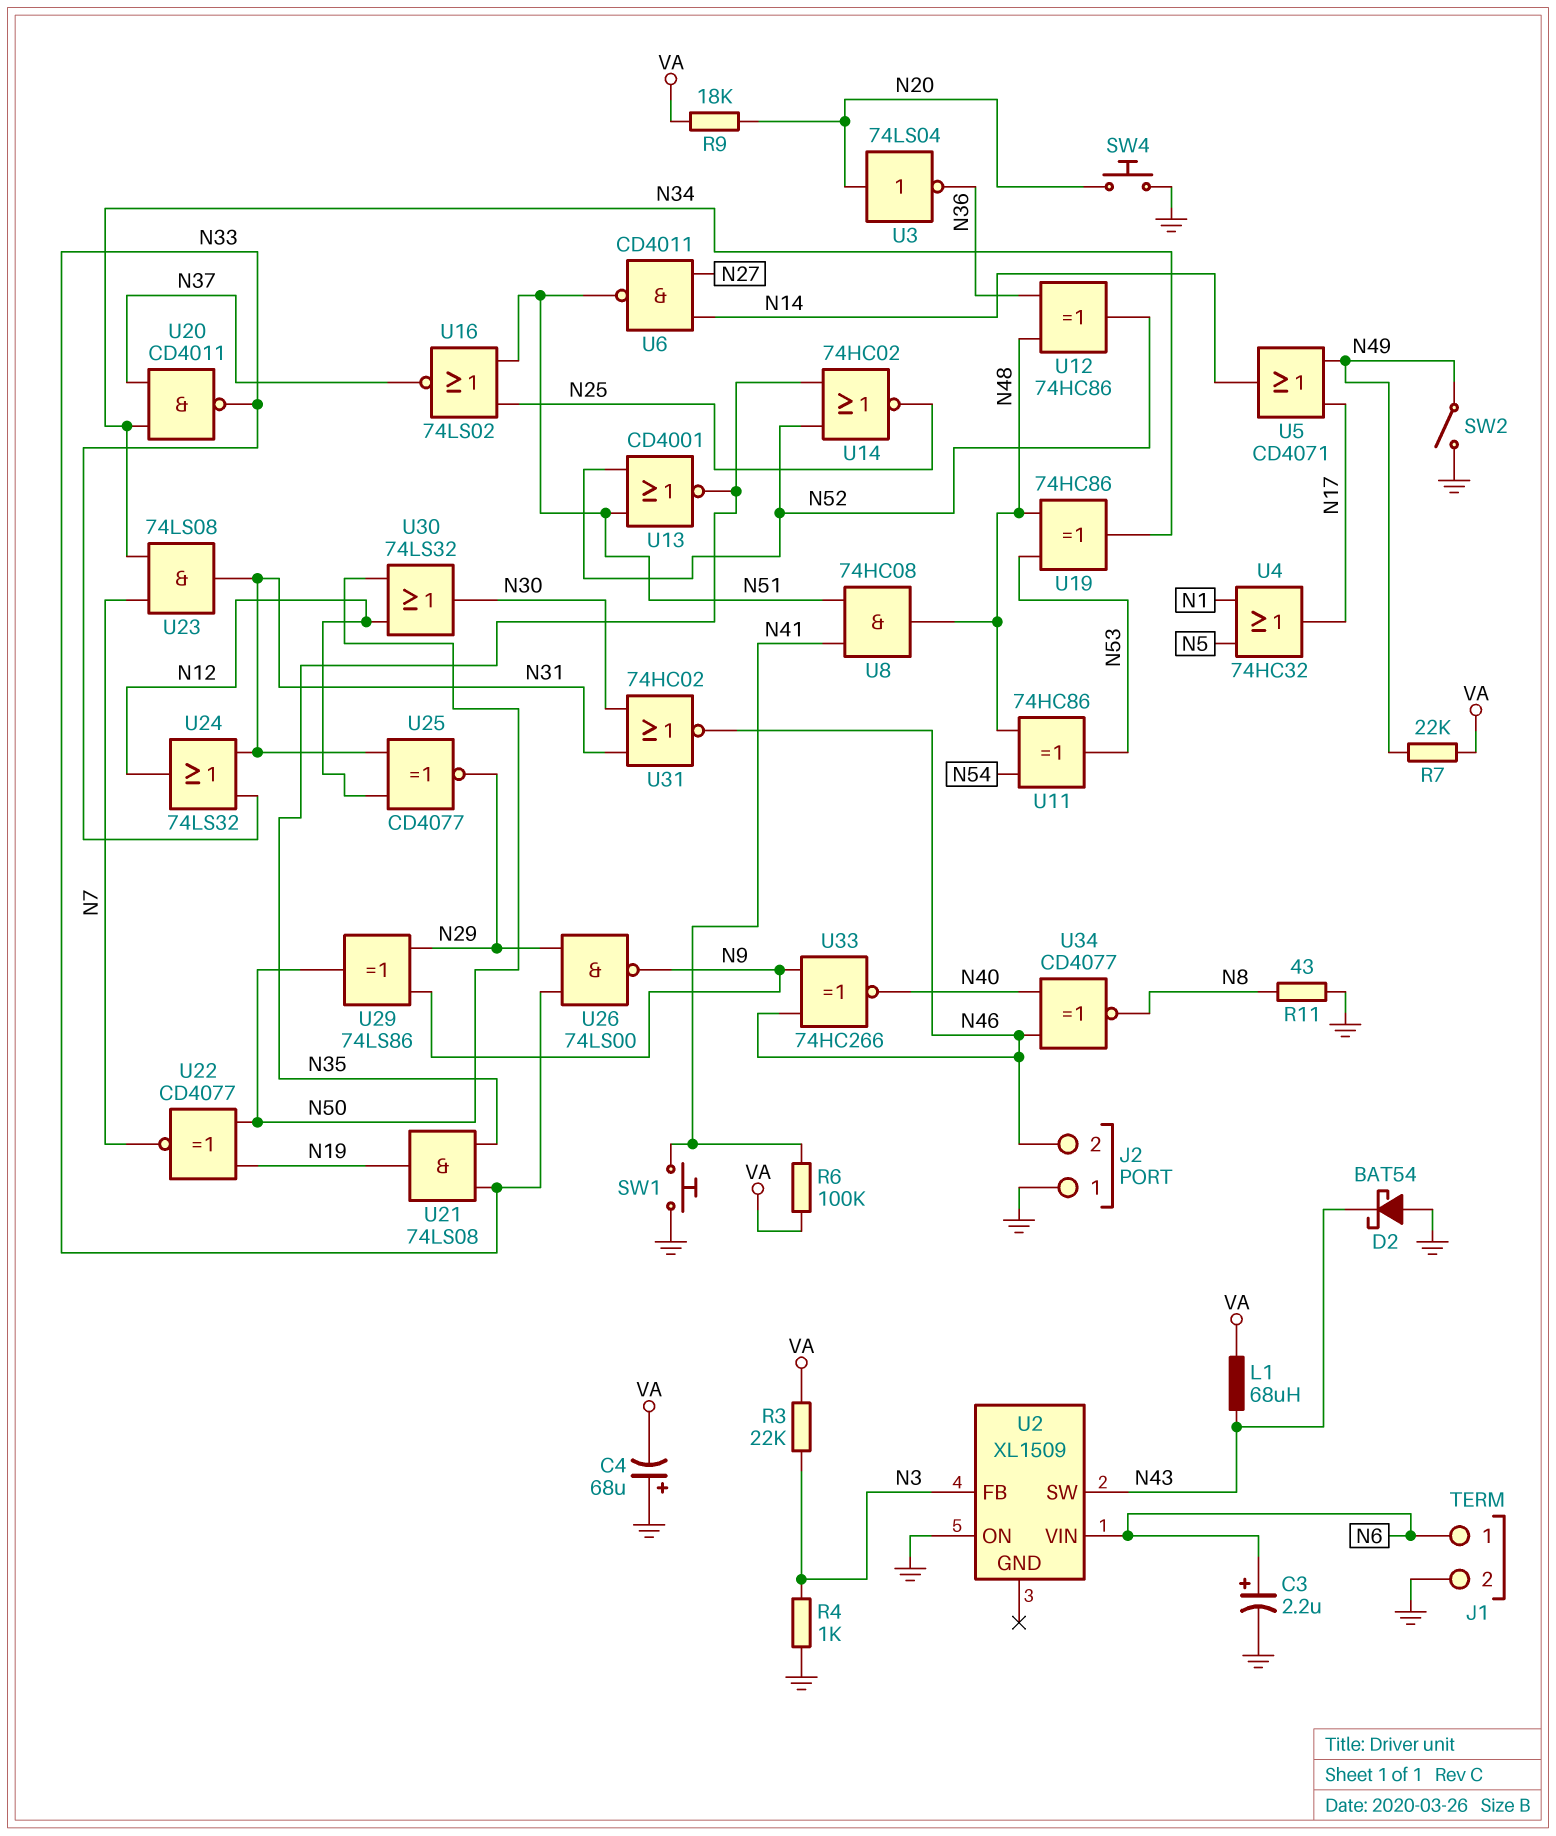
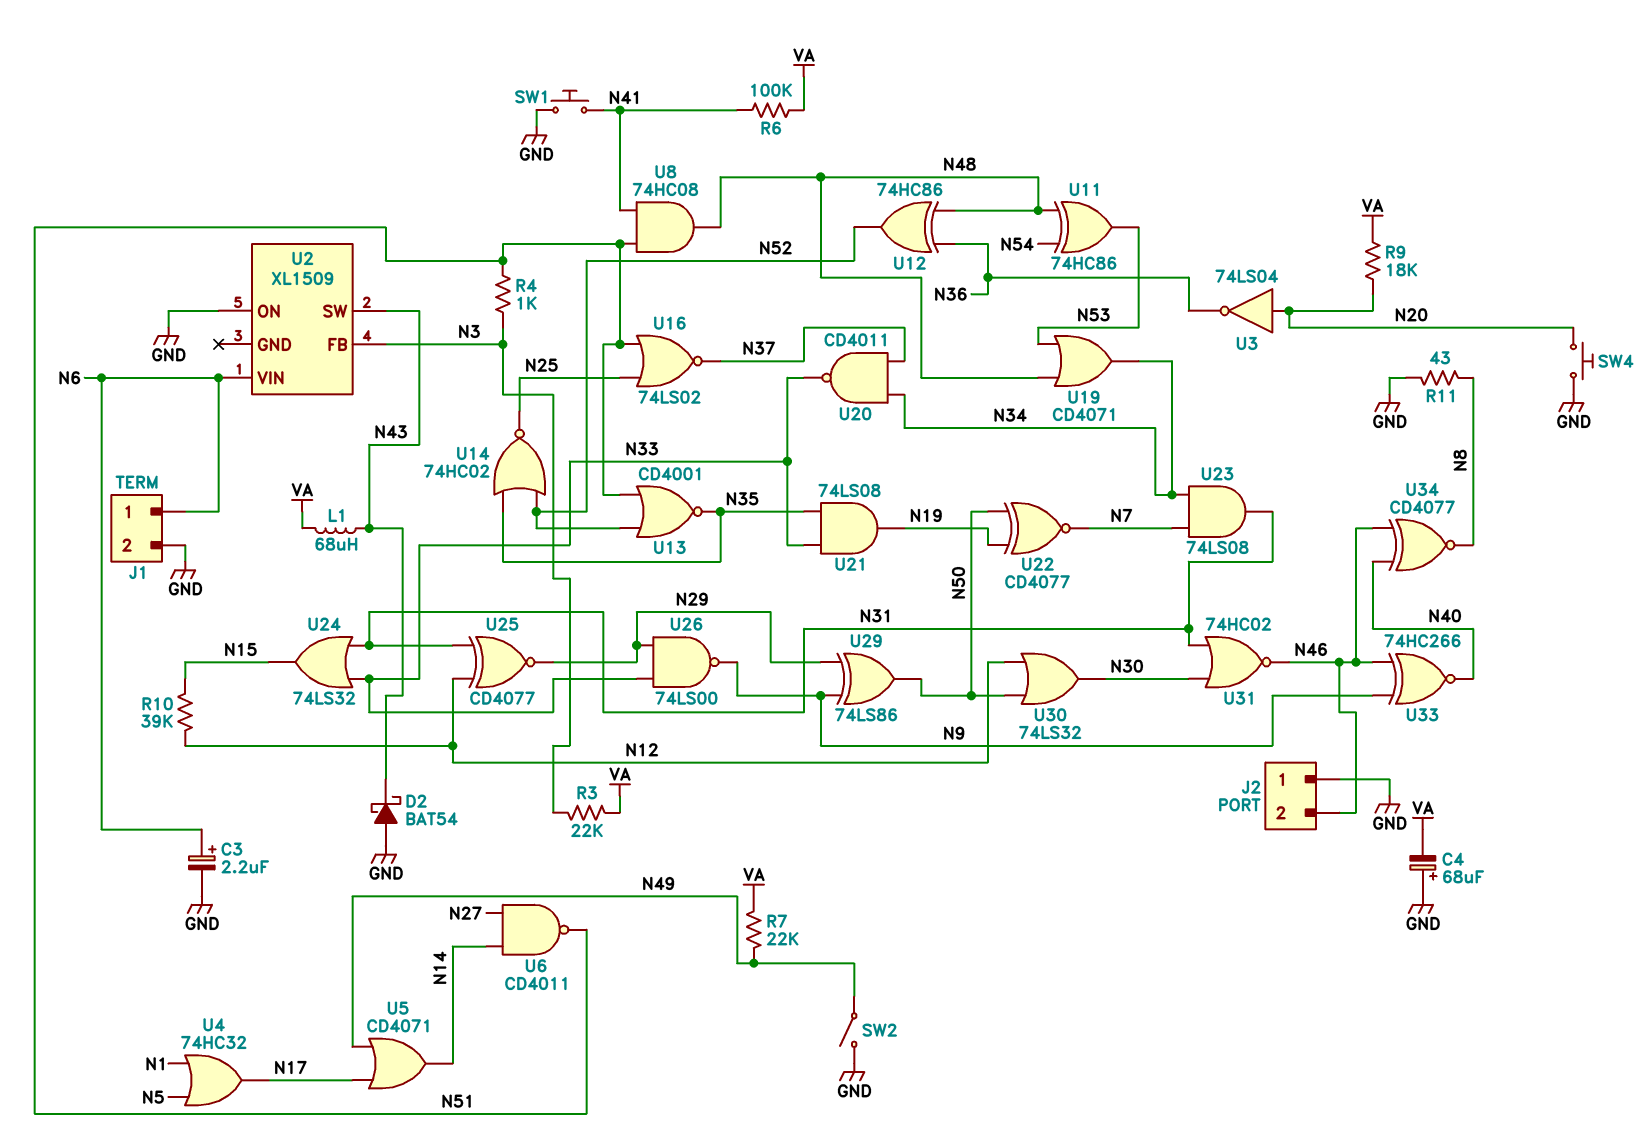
R4: 1k (GND, N3) -> 1k (N3, N51)
R10: none -> 39k (N12, N15)
U19: XOR 74HC86 (in N48, in N53, out N34) -> OR CD4071 (in N48, in N53, out N34)
U24: OR 74LS32 (in N31, in N33, out N12) -> OR 74LS32 (in N31, in N33, out N15)

